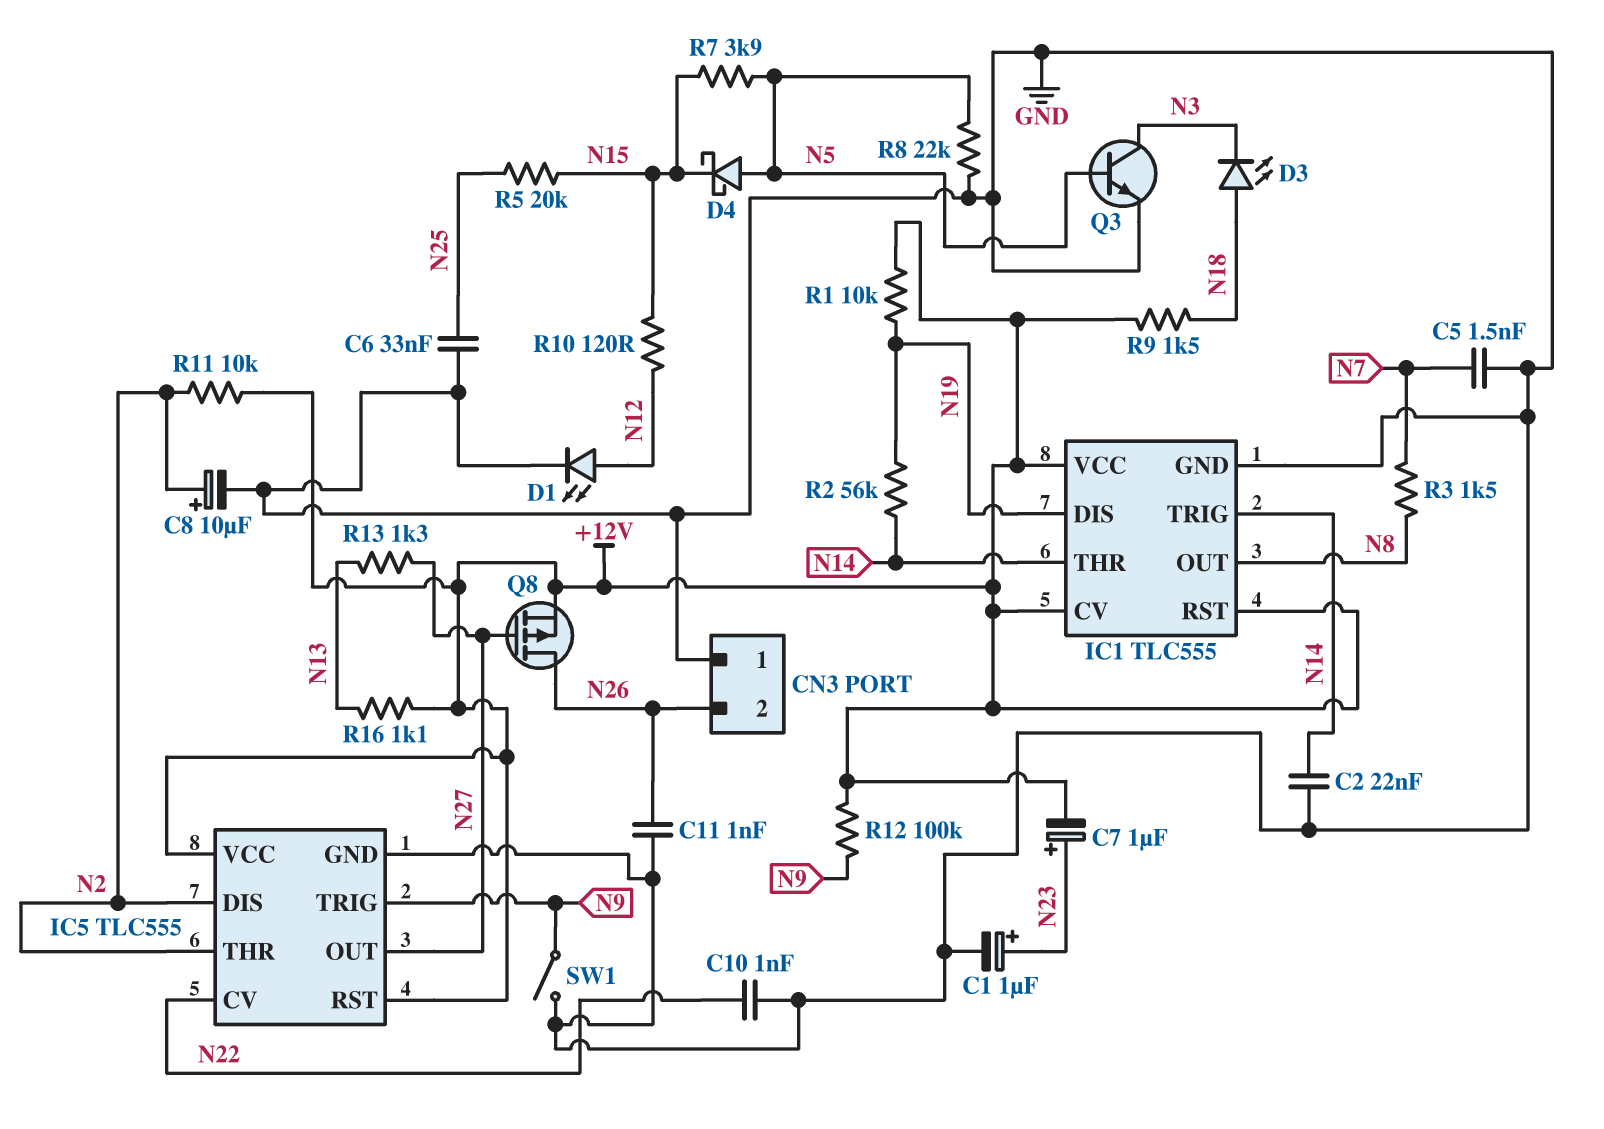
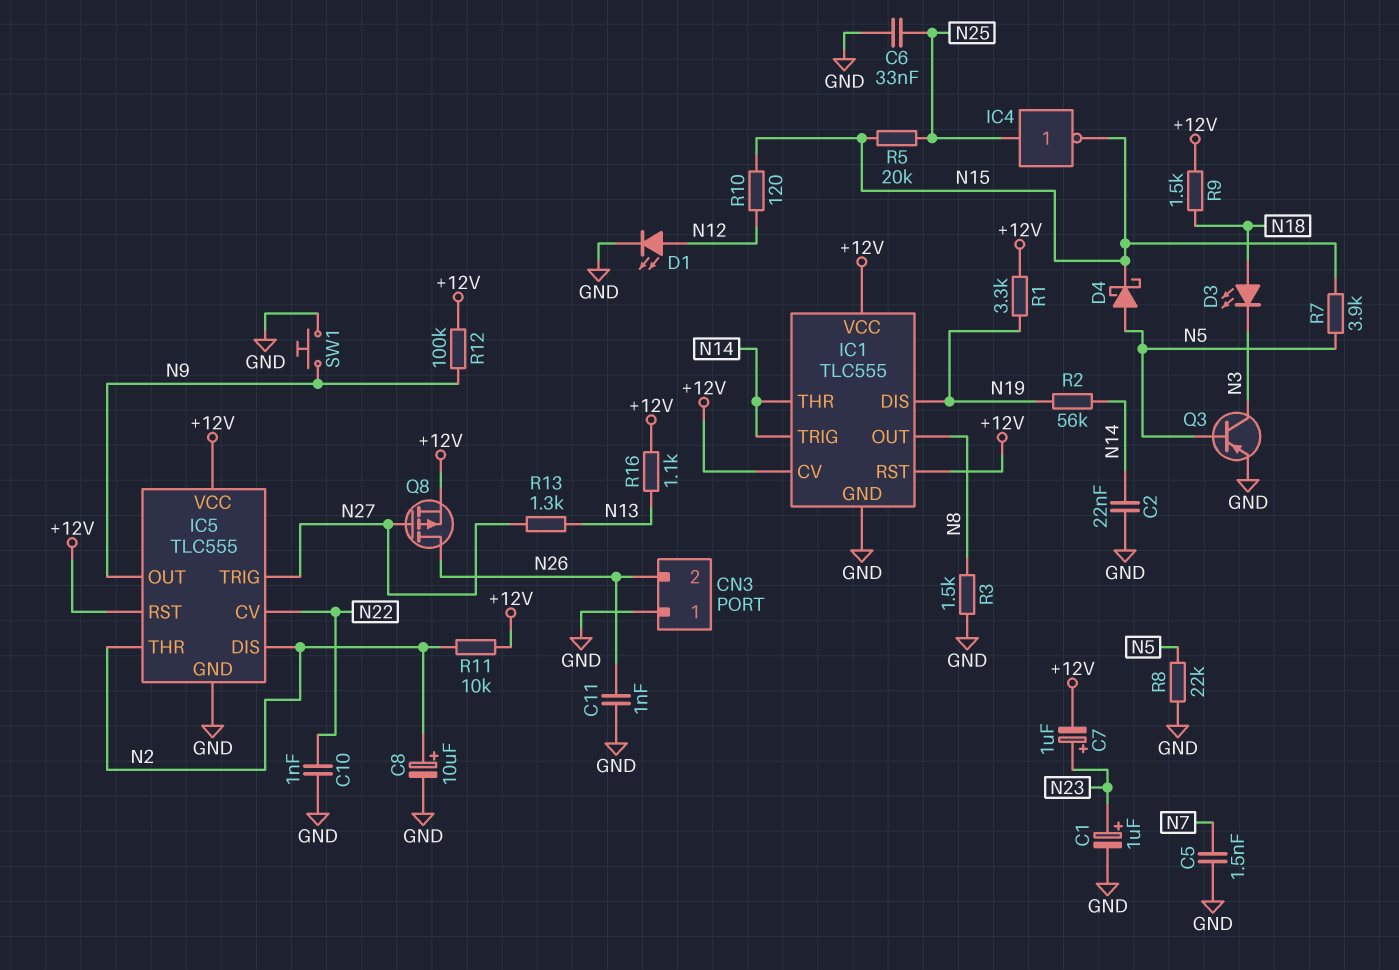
IC4: none -> NOT (in N25, out N15)
IC5 pin OUT: N27 -> N9
IC5 pin TRIG: N9 -> N27
Q3: NPN (B N5, C N3, E GND) -> PNP (B N5, C N3, E GND)
R1: 10k (+12V, N19) -> 3.3k (+12V, N19)
R3: 1.5k (N7, N8) -> 1.5k (GND, N8)
SW1: switch (GND, N9) -> button (GND, N9)

